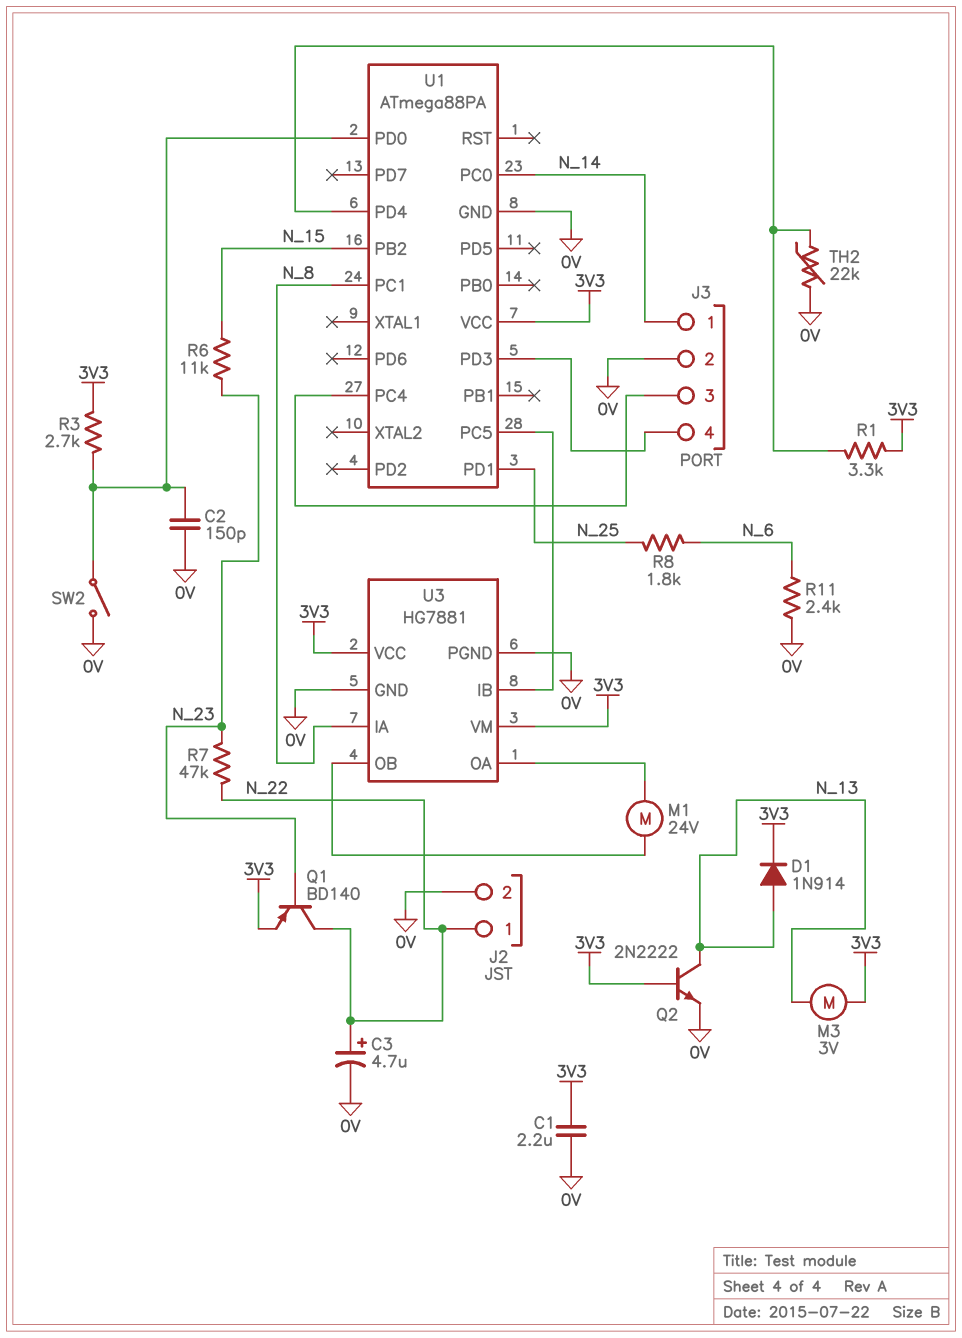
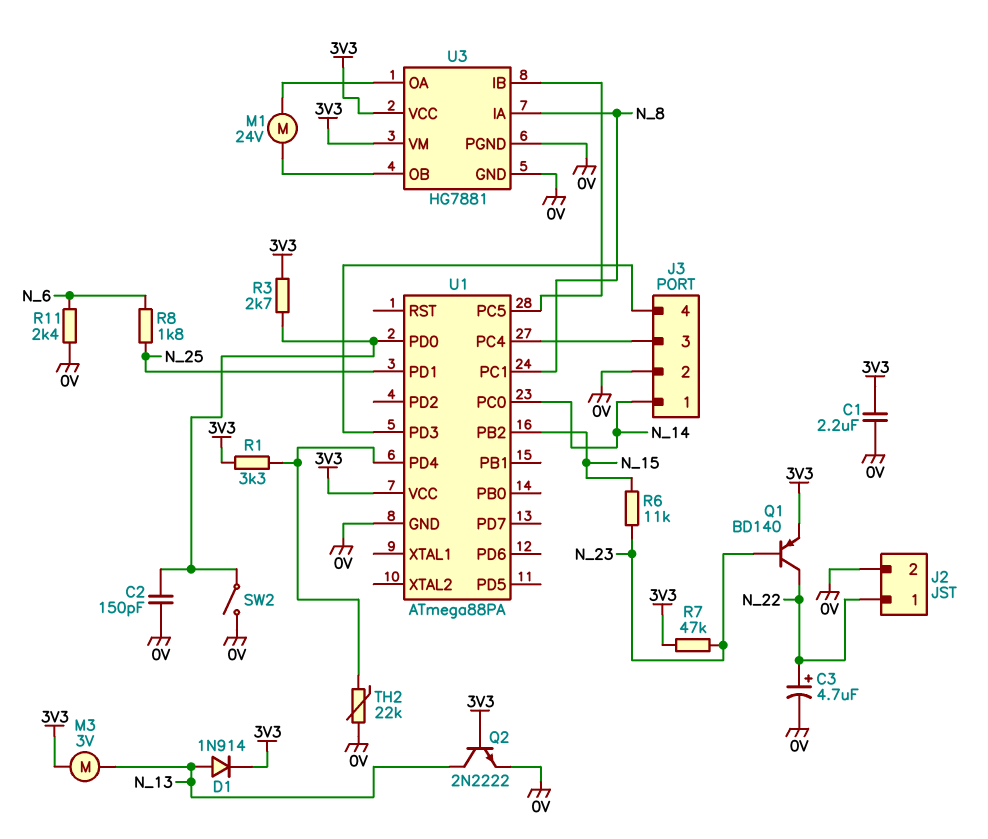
R7: 47k (N_22, N_23) -> 47k (3V3, N_23)

